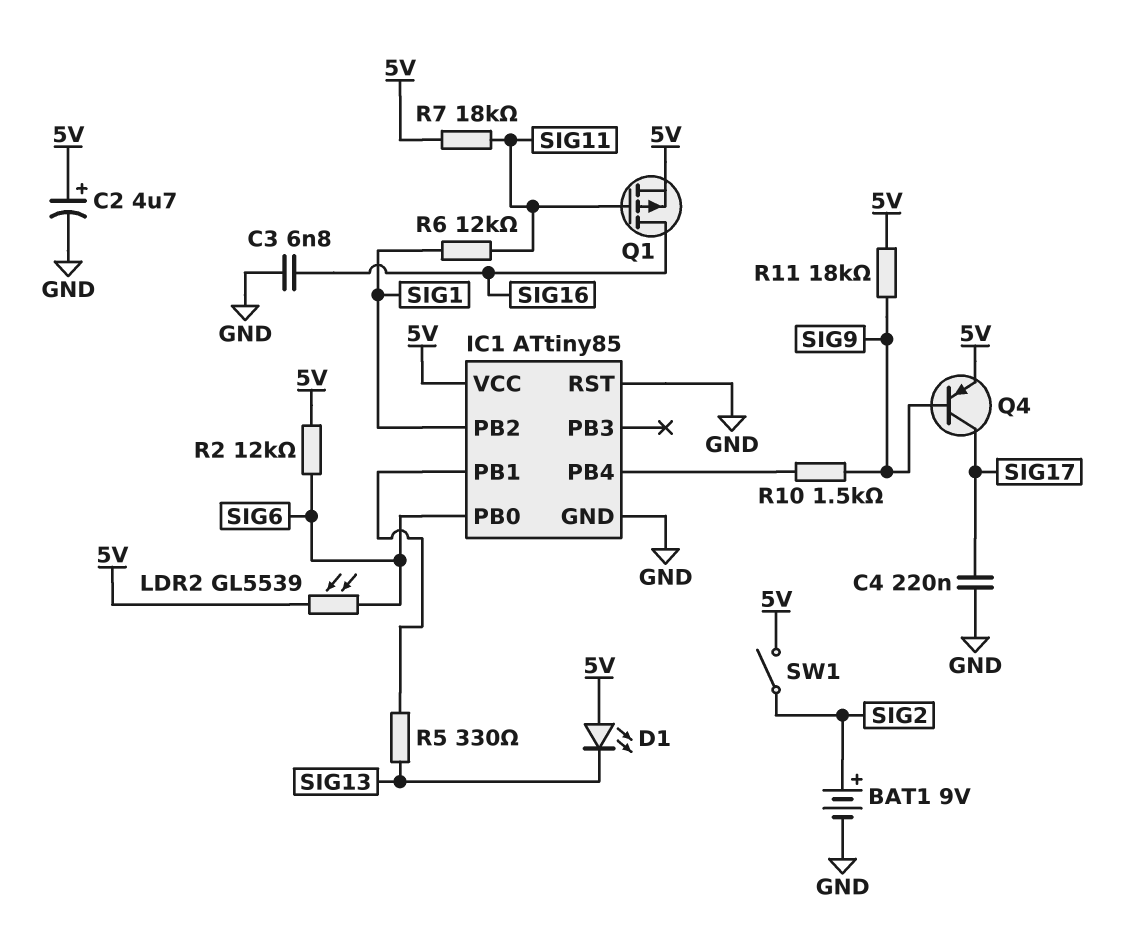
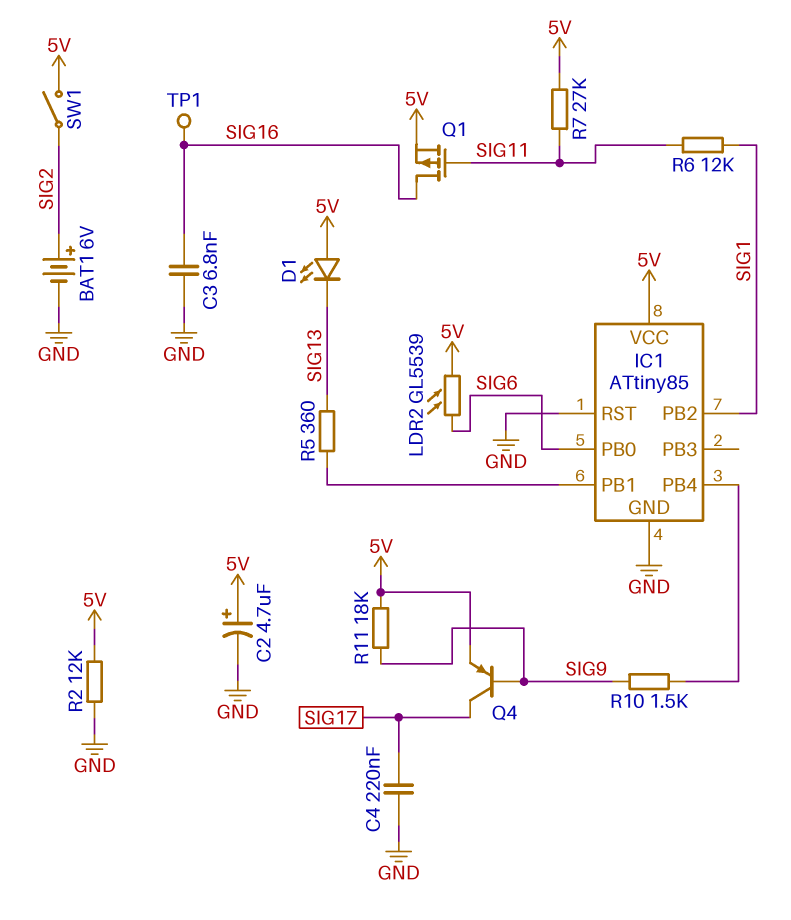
BAT1: 9V (plus SIG2, minus GND) -> 6V (plus SIG2, minus GND)
R2: 12k (5V, SIG6) -> 12k (5V, GND)
R5: 330 (IC1/PB1, SIG13) -> 360 (IC1/PB1, SIG13)
R7: 18k (5V, SIG11) -> 27k (5V, SIG11)
TP1: none -> test point (SIG16)

